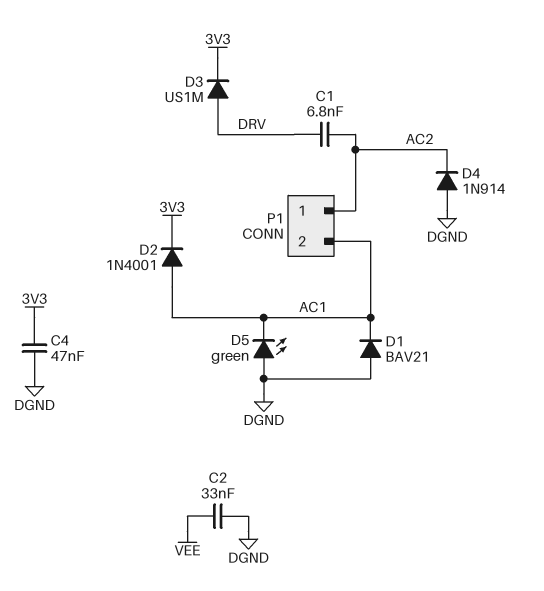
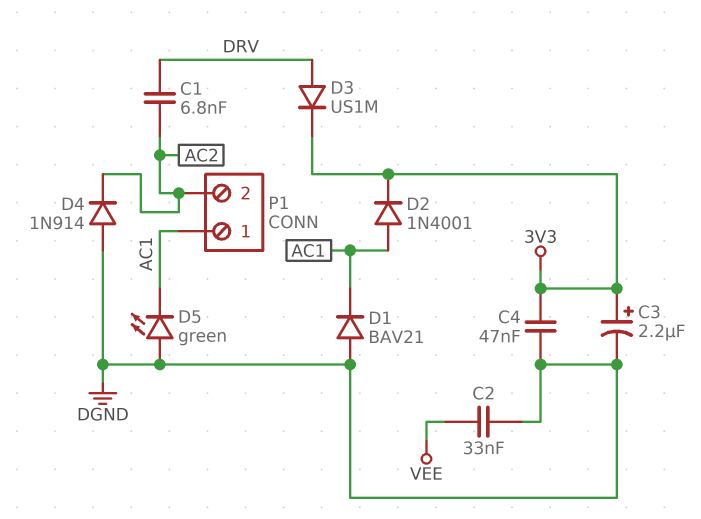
C3: none -> 2.2uF (plus 3V3, minus DGND)
P1 pin 1: AC2 -> AC1
P1 pin 2: AC1 -> AC2

